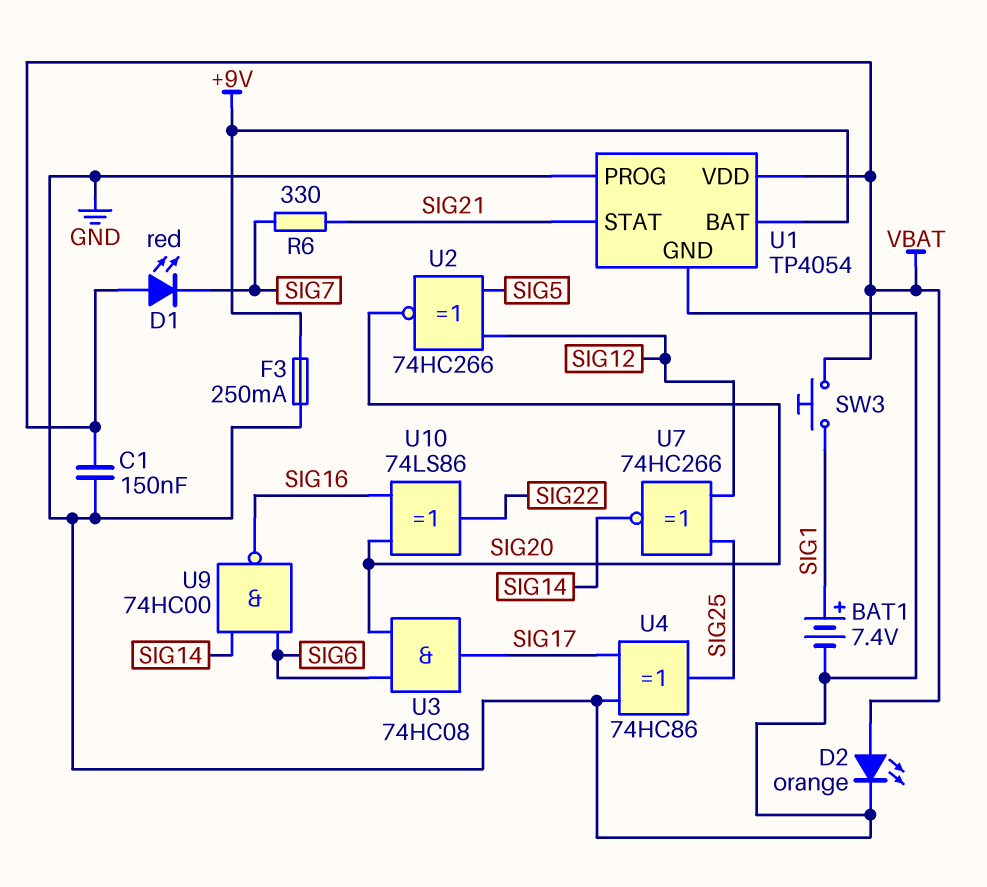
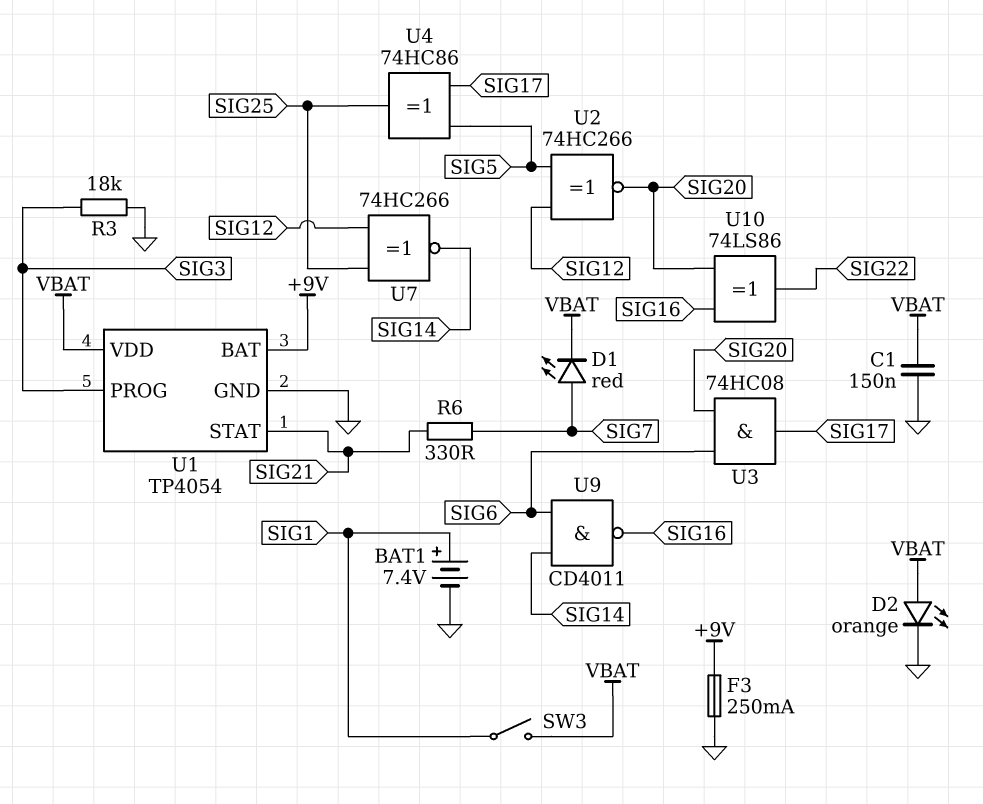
D1: LED red (A VBAT, K SIG7) -> LED red (A SIG7, K VBAT)
R3: none -> 18k (GND, SIG3)
SW3: button (SIG1, VBAT) -> switch (SIG1, VBAT)
U1 pin PROG: GND -> SIG3
U4: XOR 74HC86 (in GND, in SIG17, out SIG25) -> XOR 74HC86 (in SIG5, in SIG17, out SIG25)
U9: NAND 74HC00 (in SIG6, in SIG14, out SIG16) -> NAND CD4011 (in SIG6, in SIG14, out SIG16)

